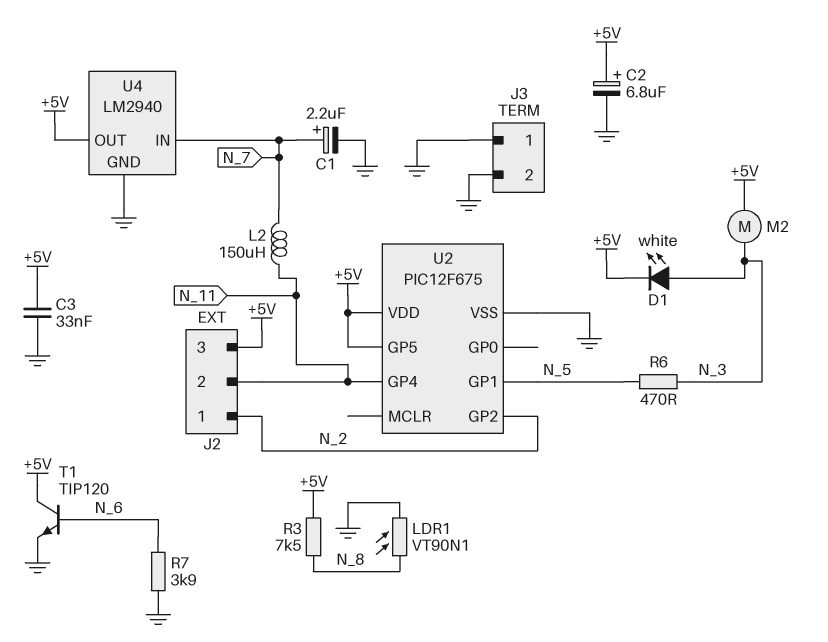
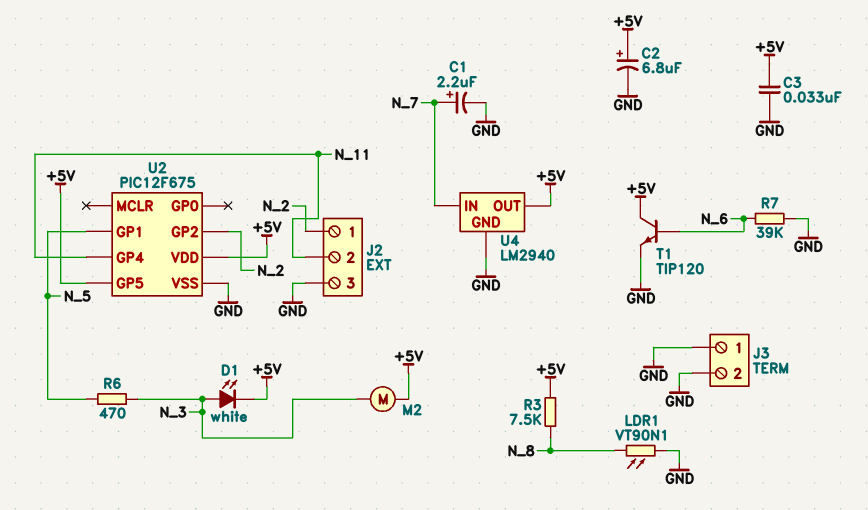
J2 pin 3: +5V -> GND
L2: 150uH (N_7, N_11) -> none
R7: 3.9k (GND, N_6) -> 39k (GND, N_6)

